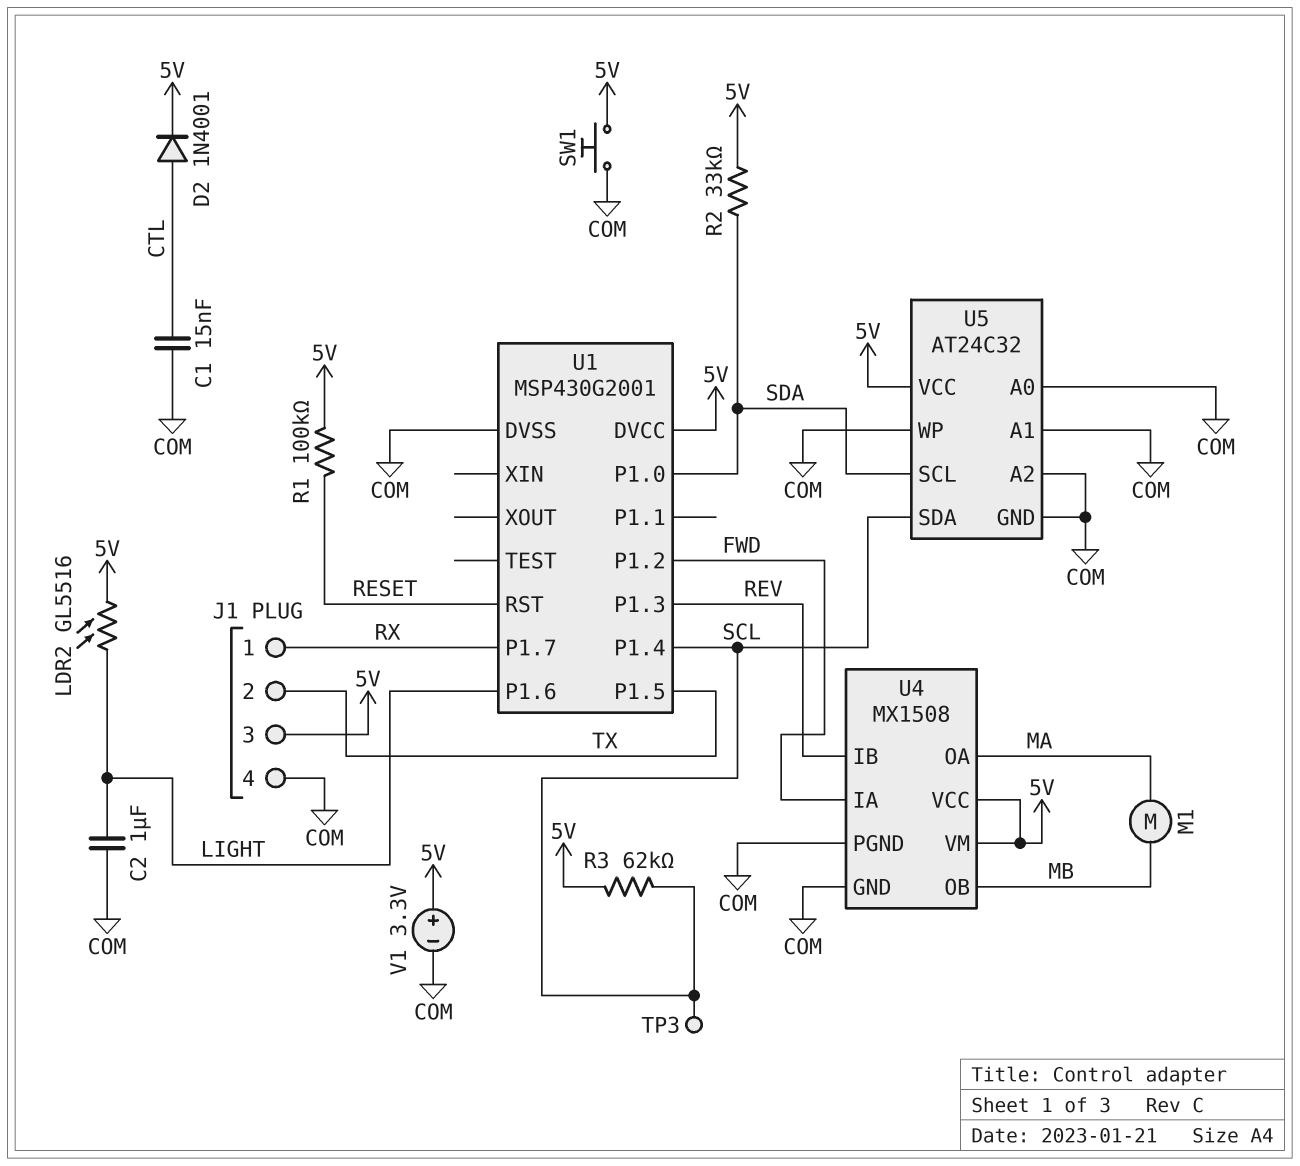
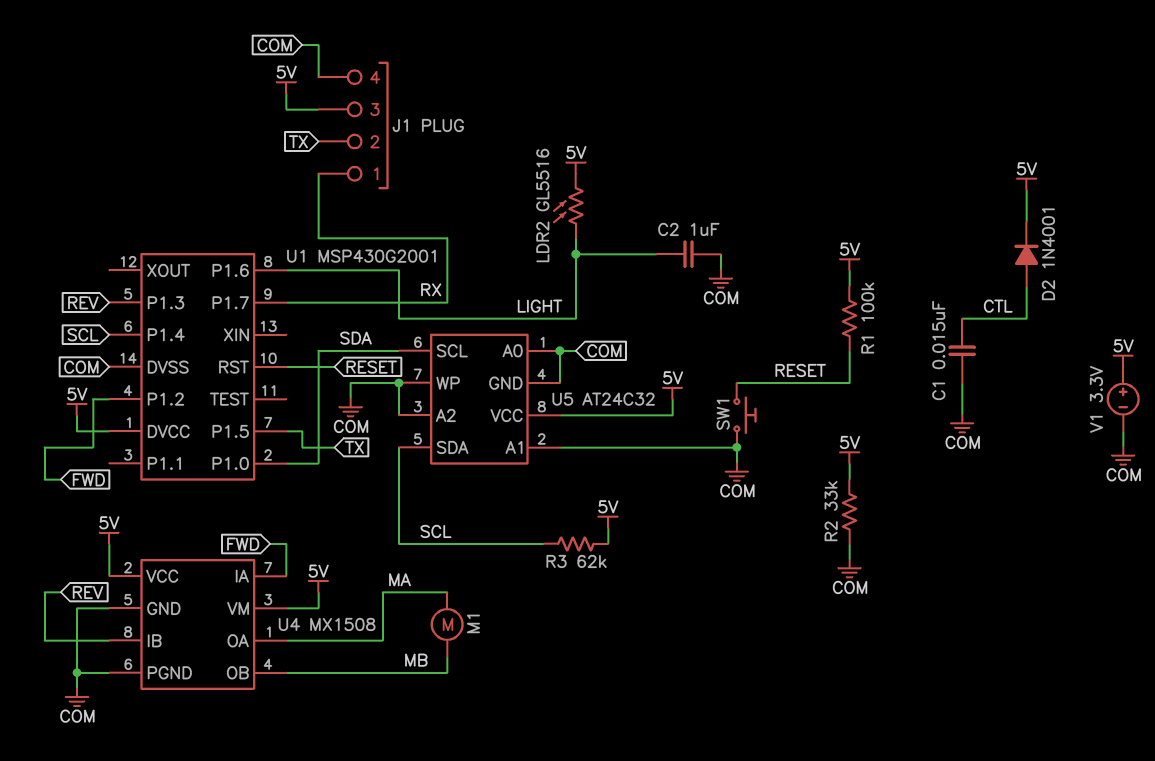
R2: 33k (5V, SDA) -> 33k (5V, COM)
SW1: button (5V, COM) -> button (COM, RESET)
TP3: test point (SCL) -> none

